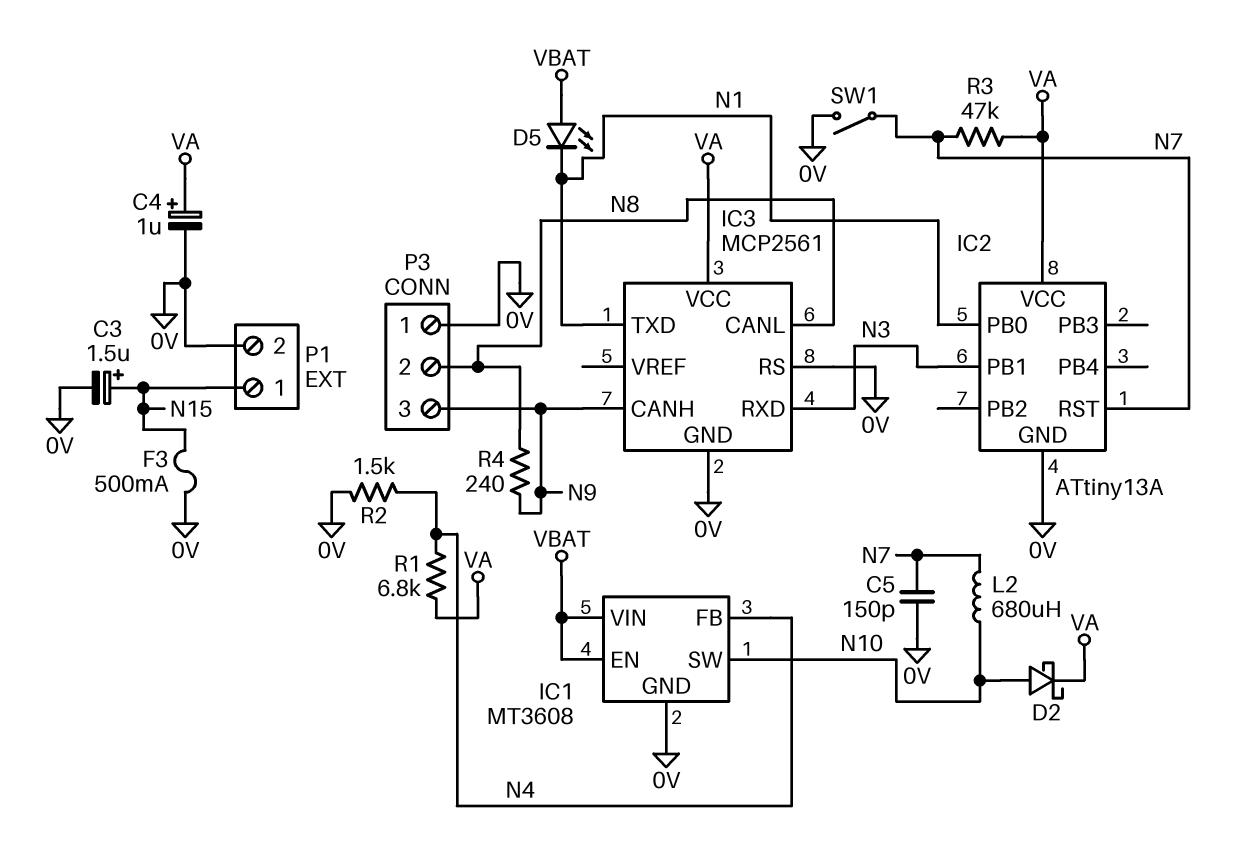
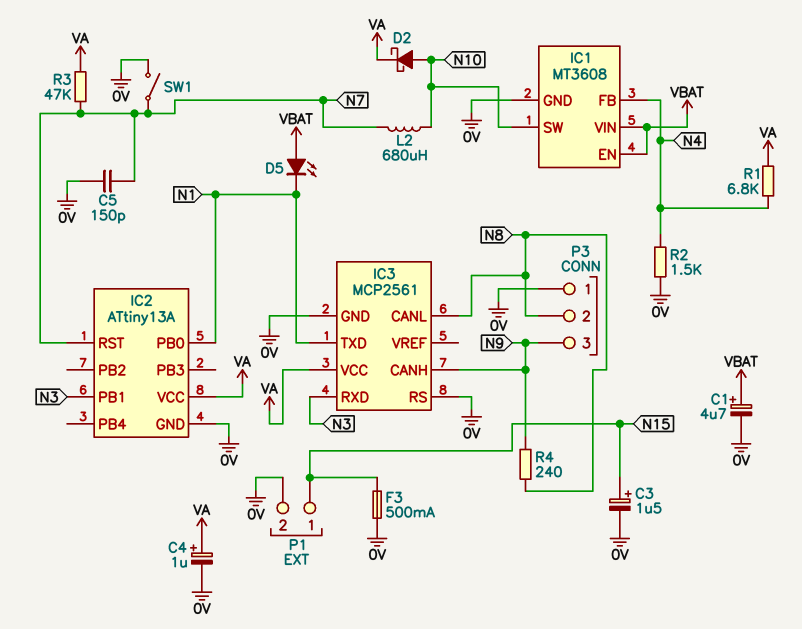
C1: none -> 4.7uF (plus VBAT, minus 0V)

